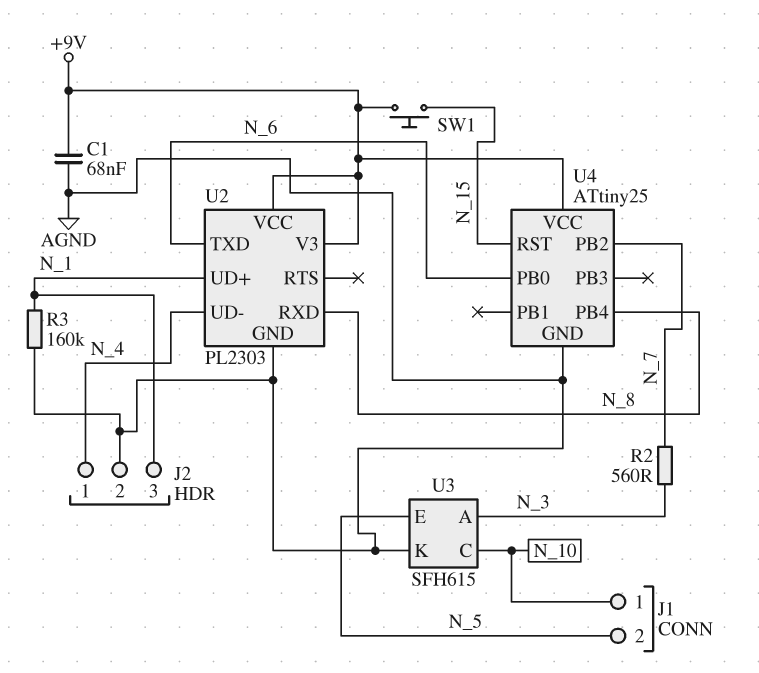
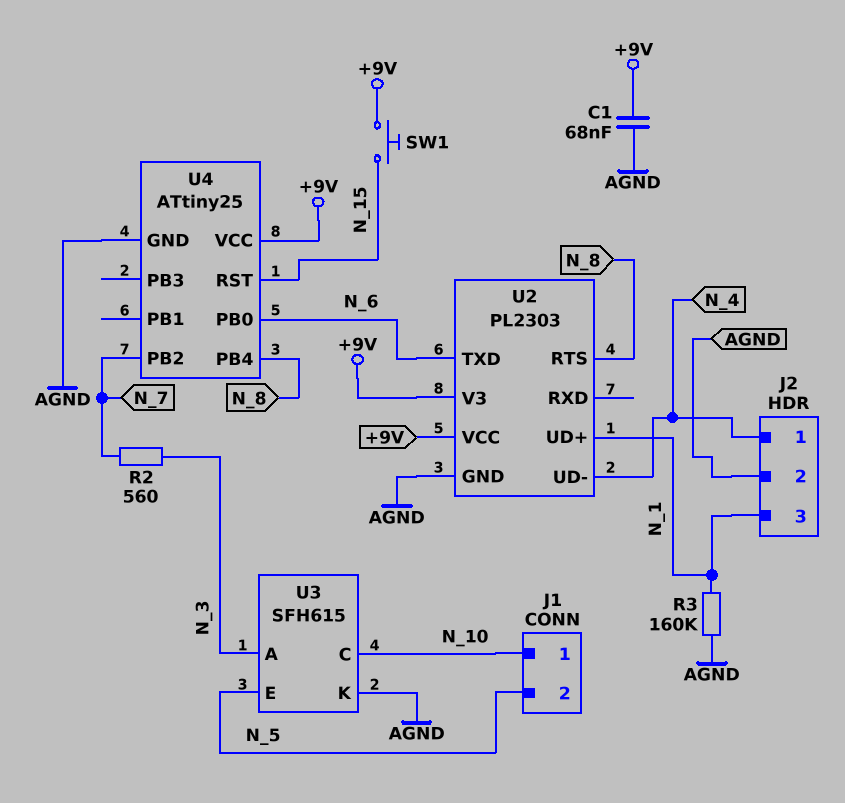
U2 pin RTS: none -> N_8
U2 pin RXD: N_8 -> none

